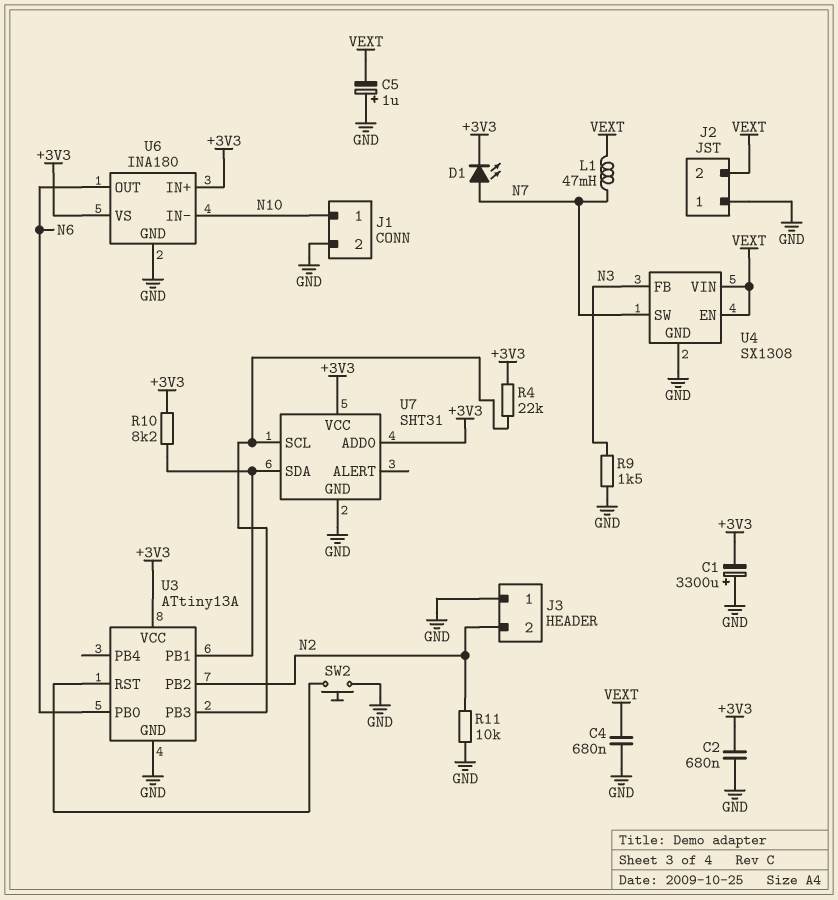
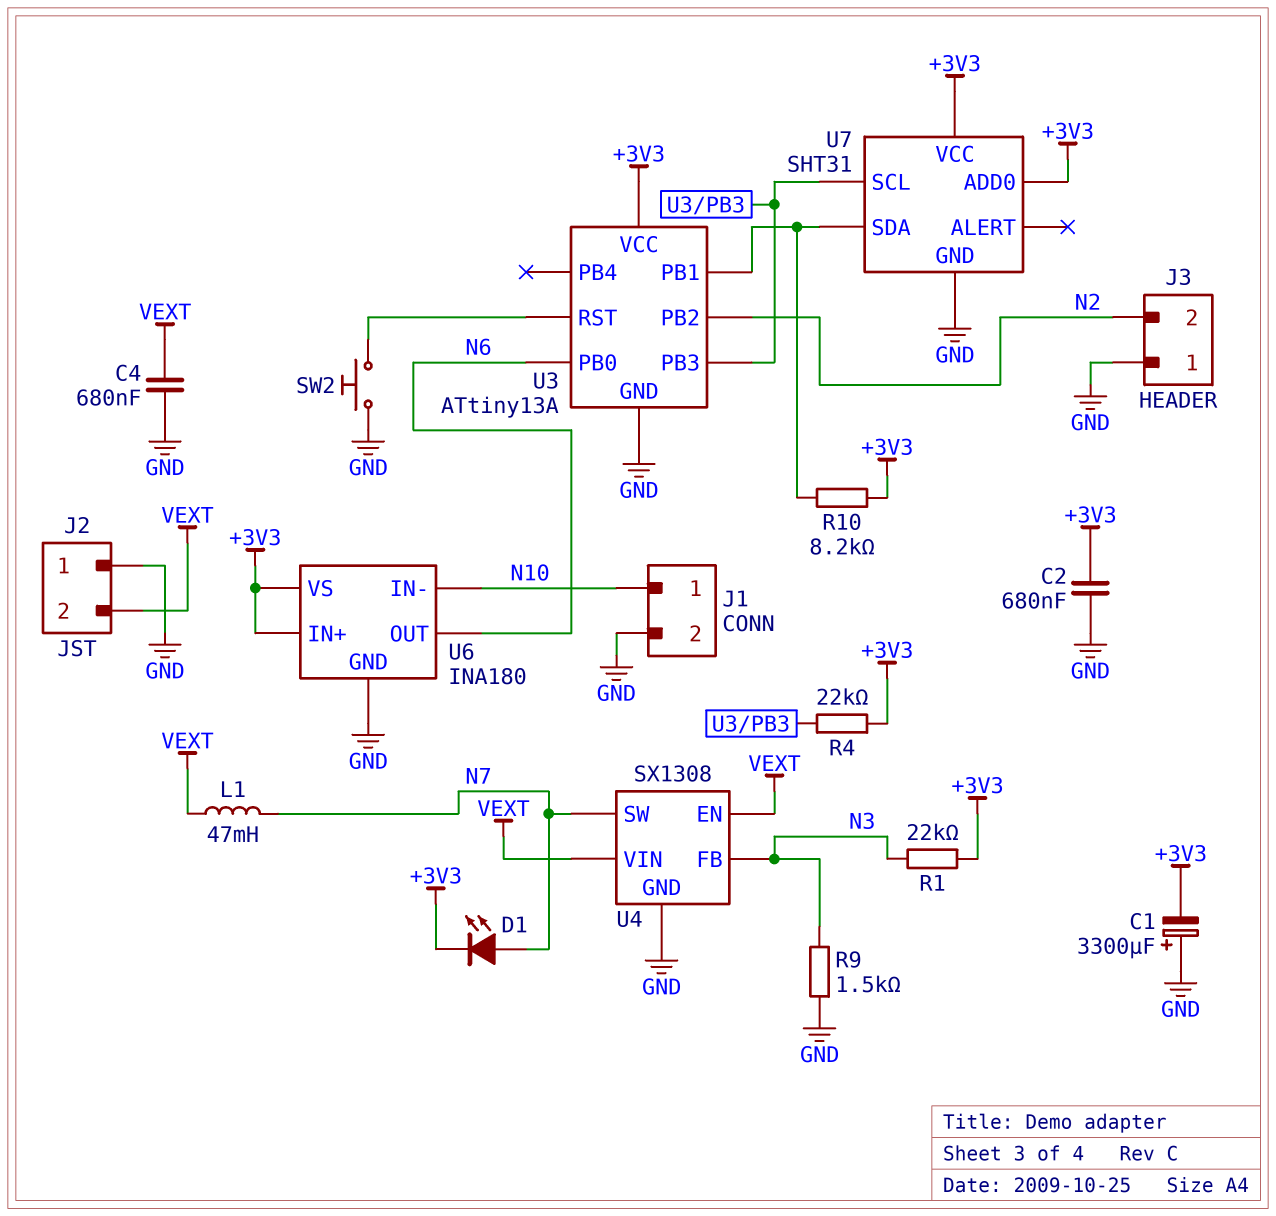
C5: 1uF (plus GND, minus VEXT) -> none
R1: none -> 22k (+3V3, N3)
R11: 10k (GND, N2) -> none

